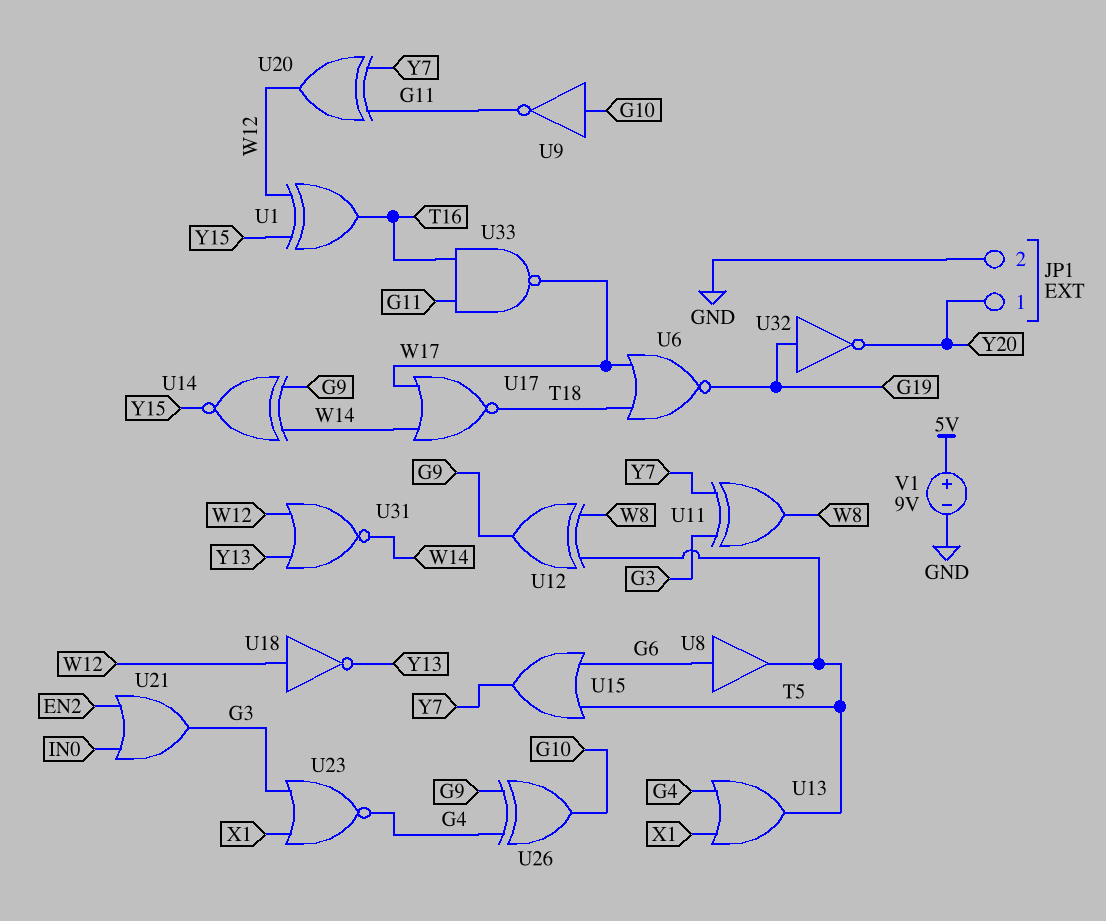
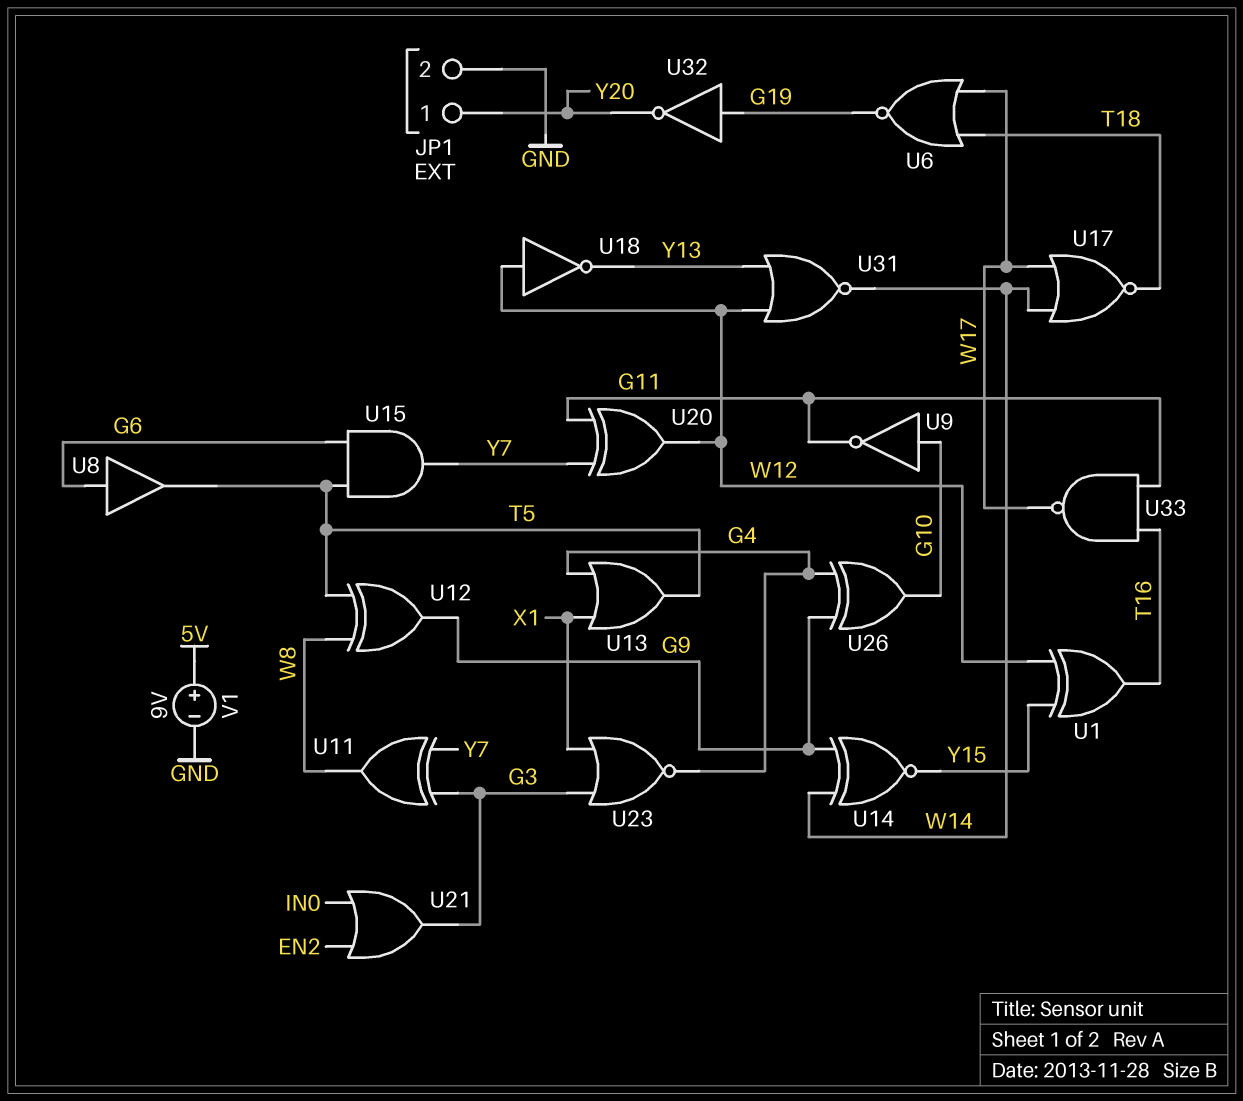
U15: OR (in G6, in T5, out Y7) -> AND (in G6, in T5, out Y7)

